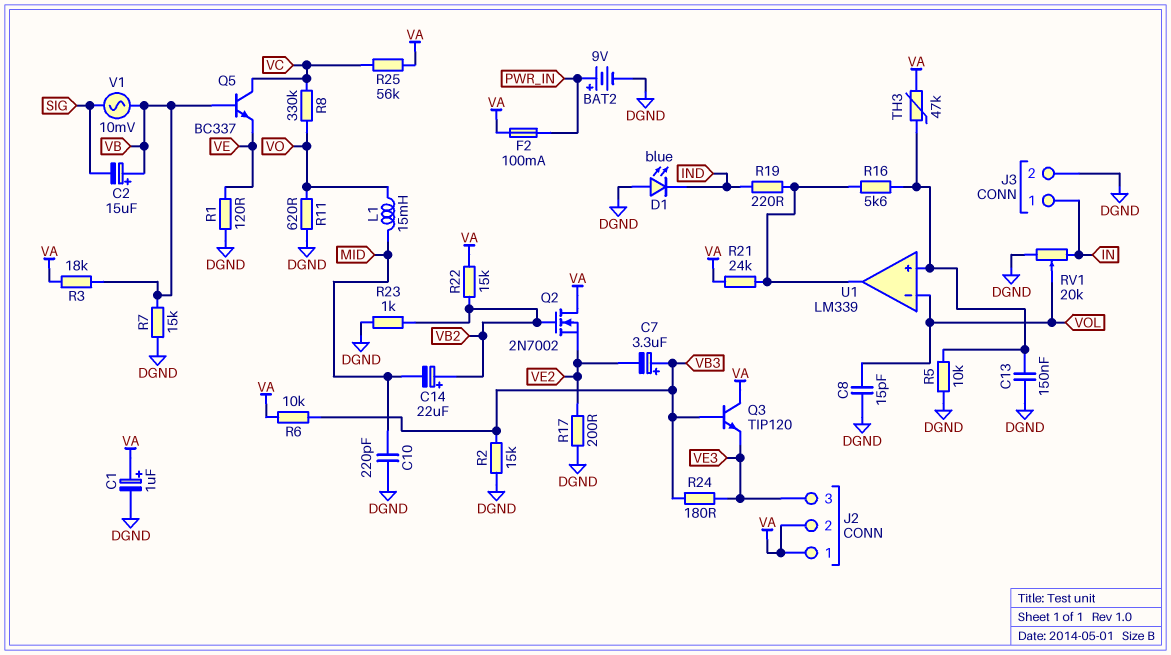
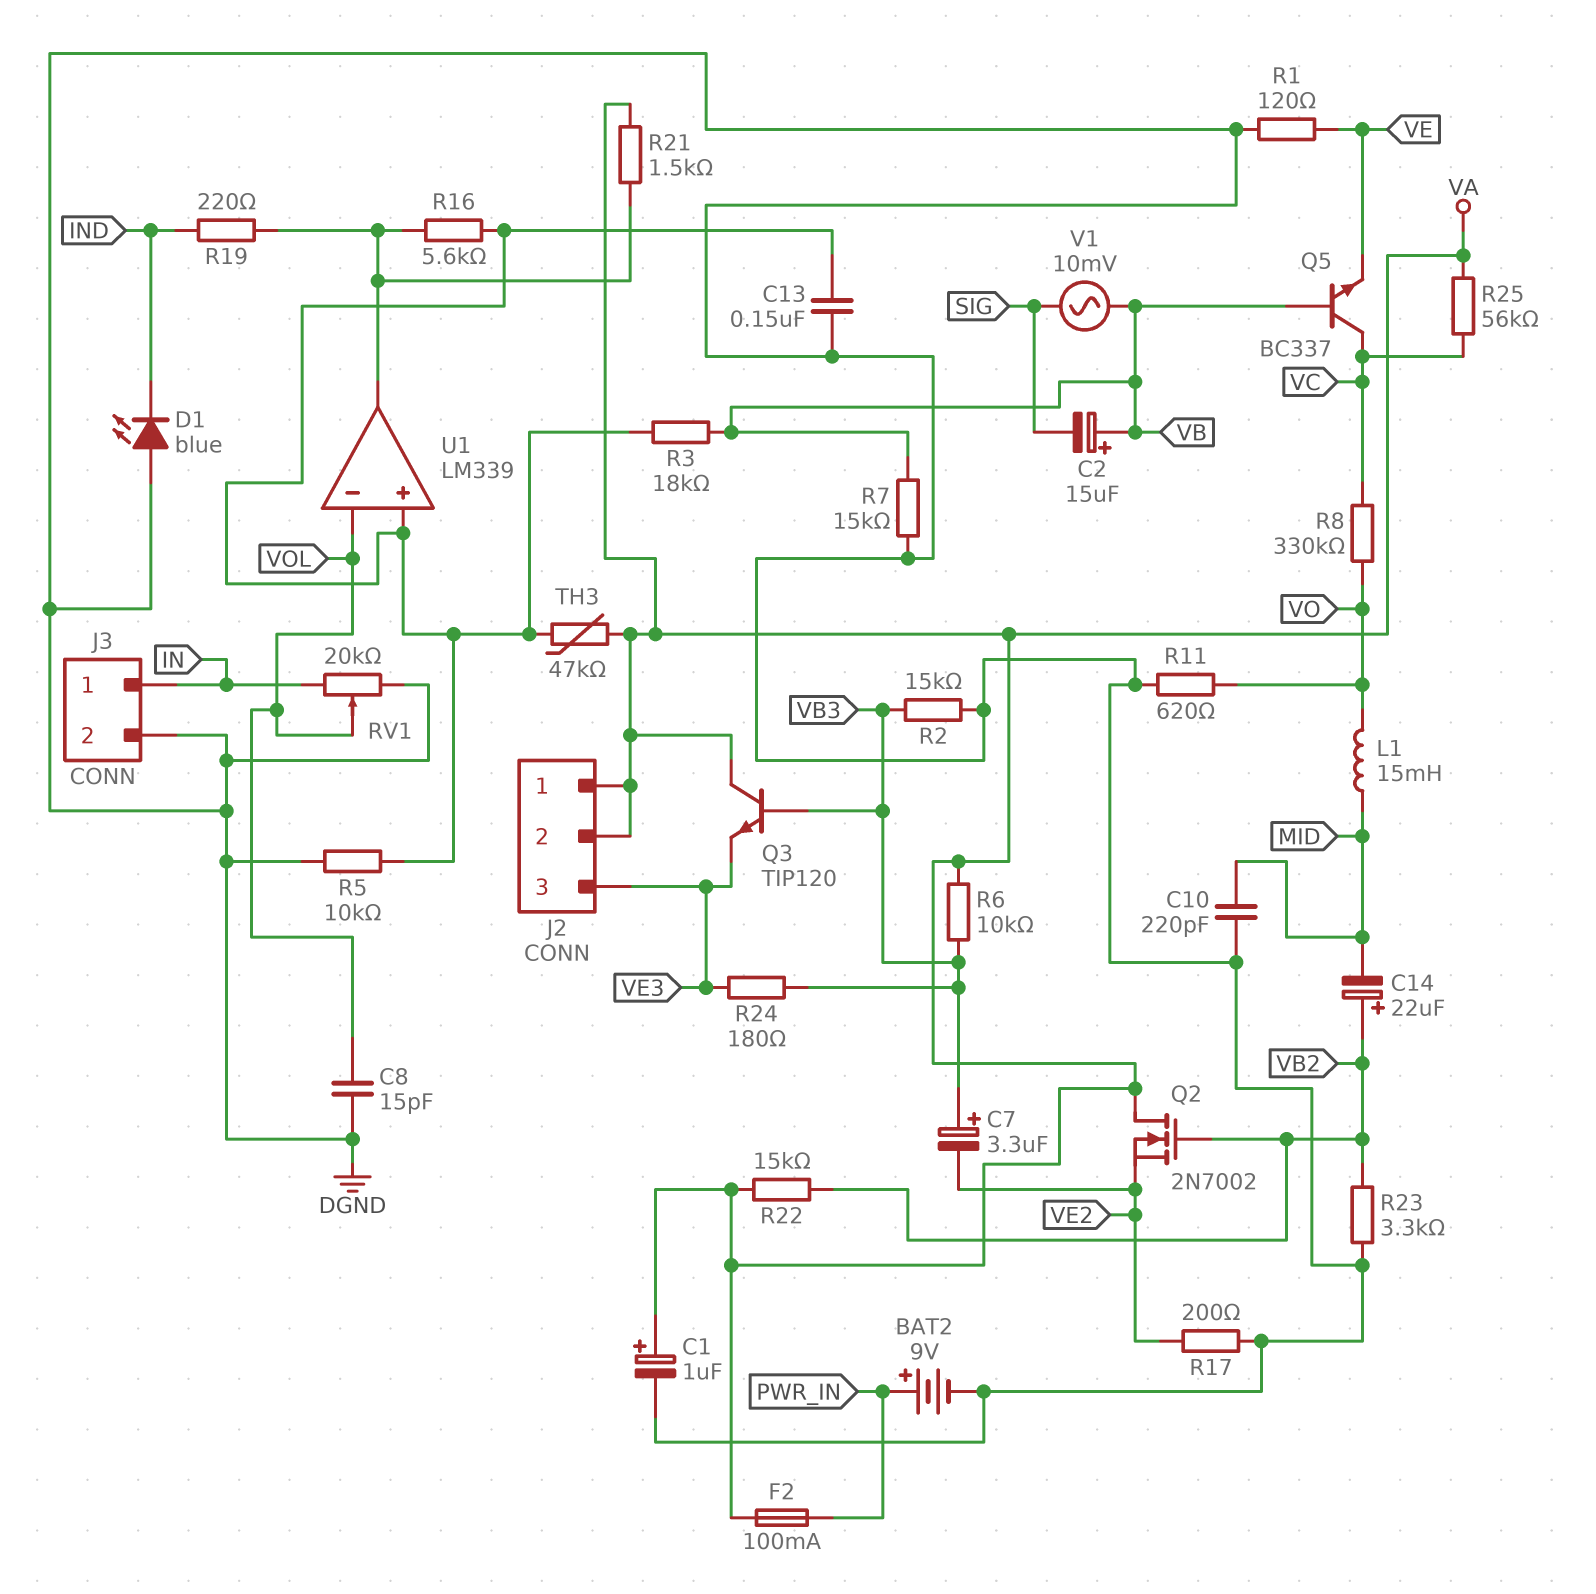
R3: 18k (VA, VB) -> 18k (U1/in+, VB)
R21: 24k (U1/out, VA) -> 1.5k (U1/out, VA)
R23: 1k (DGND, VB2) -> 3.3k (DGND, VB2)

